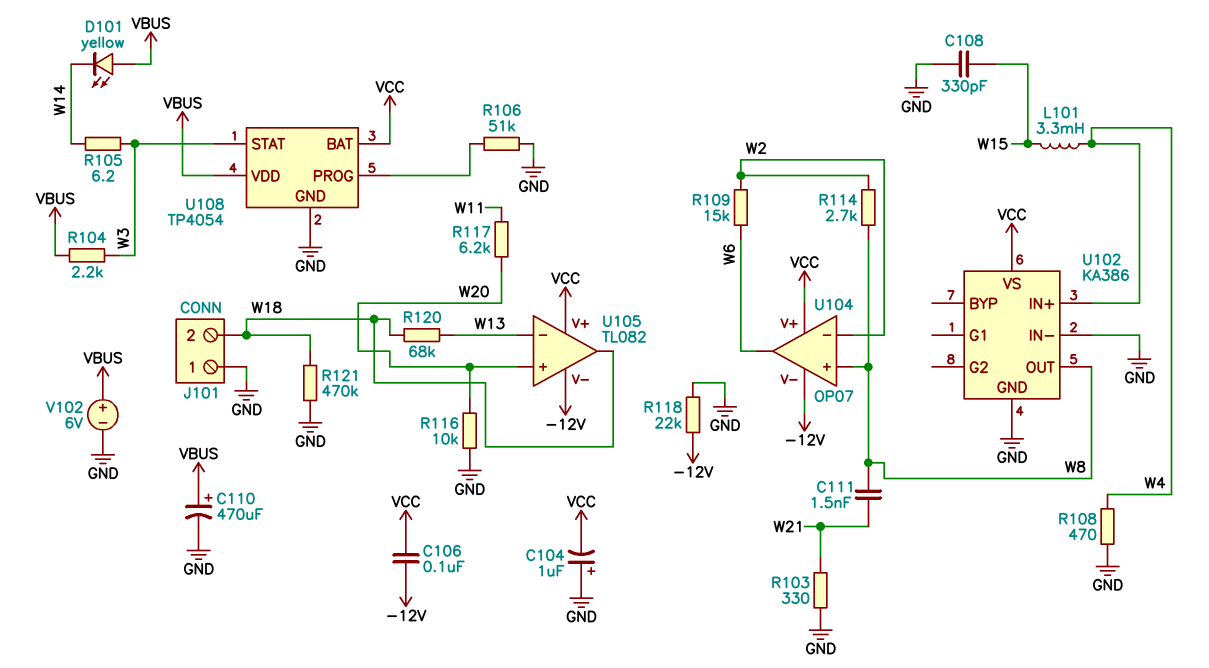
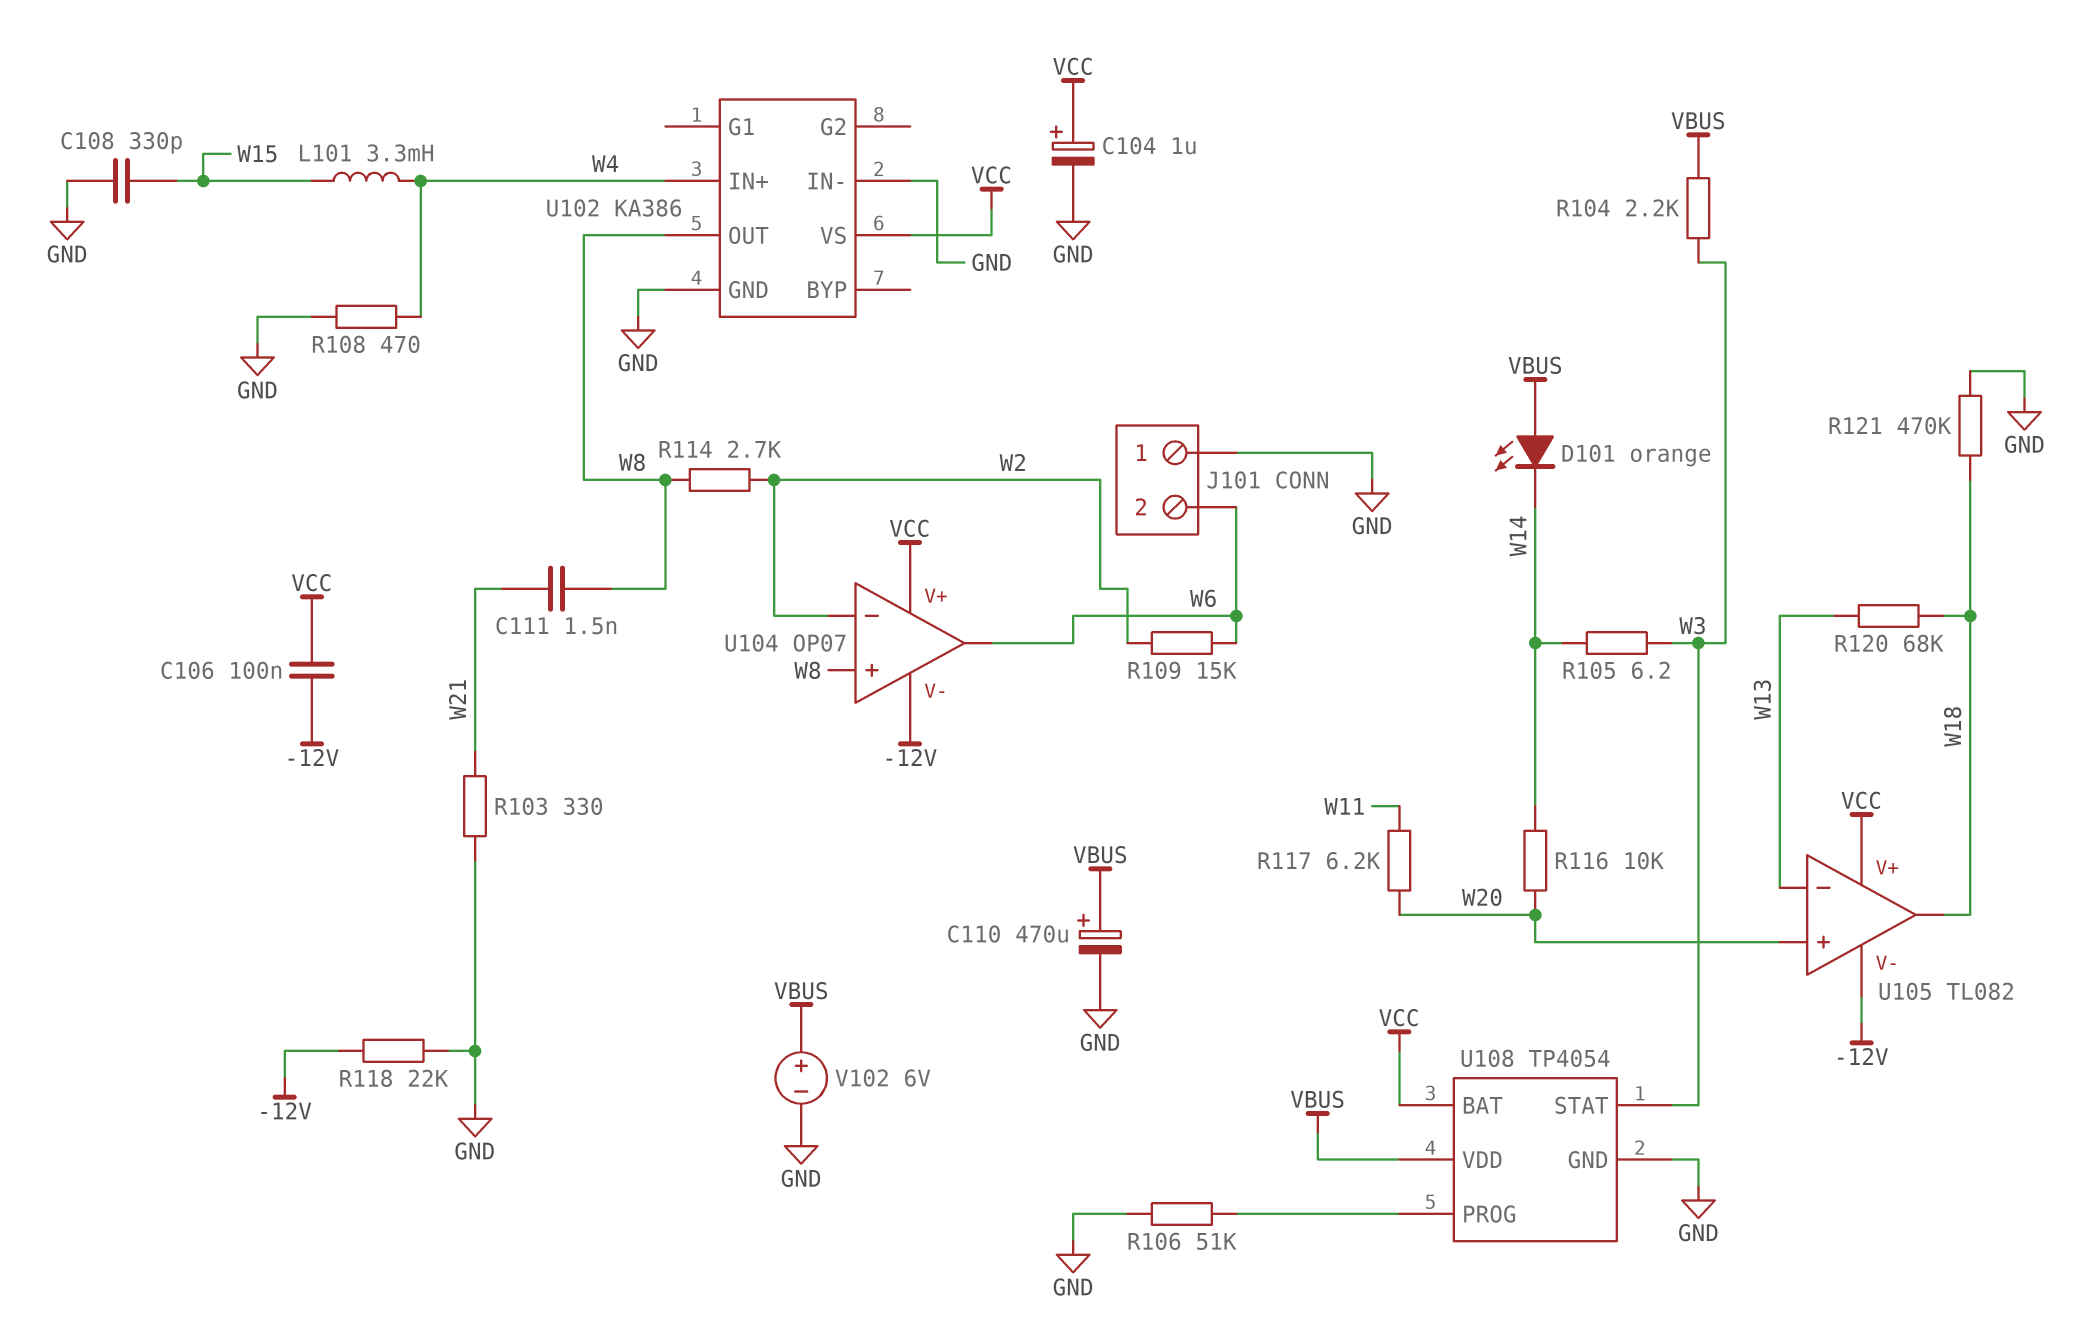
C104: 1uF (plus GND, minus VCC) -> 1uF (plus VCC, minus GND)
D101: LED yellow (A VBUS, K W14) -> LED orange (A VBUS, K W14)
J101 pin 2: W18 -> W6
R116: 10k (GND, W20) -> 10k (W14, W20)

